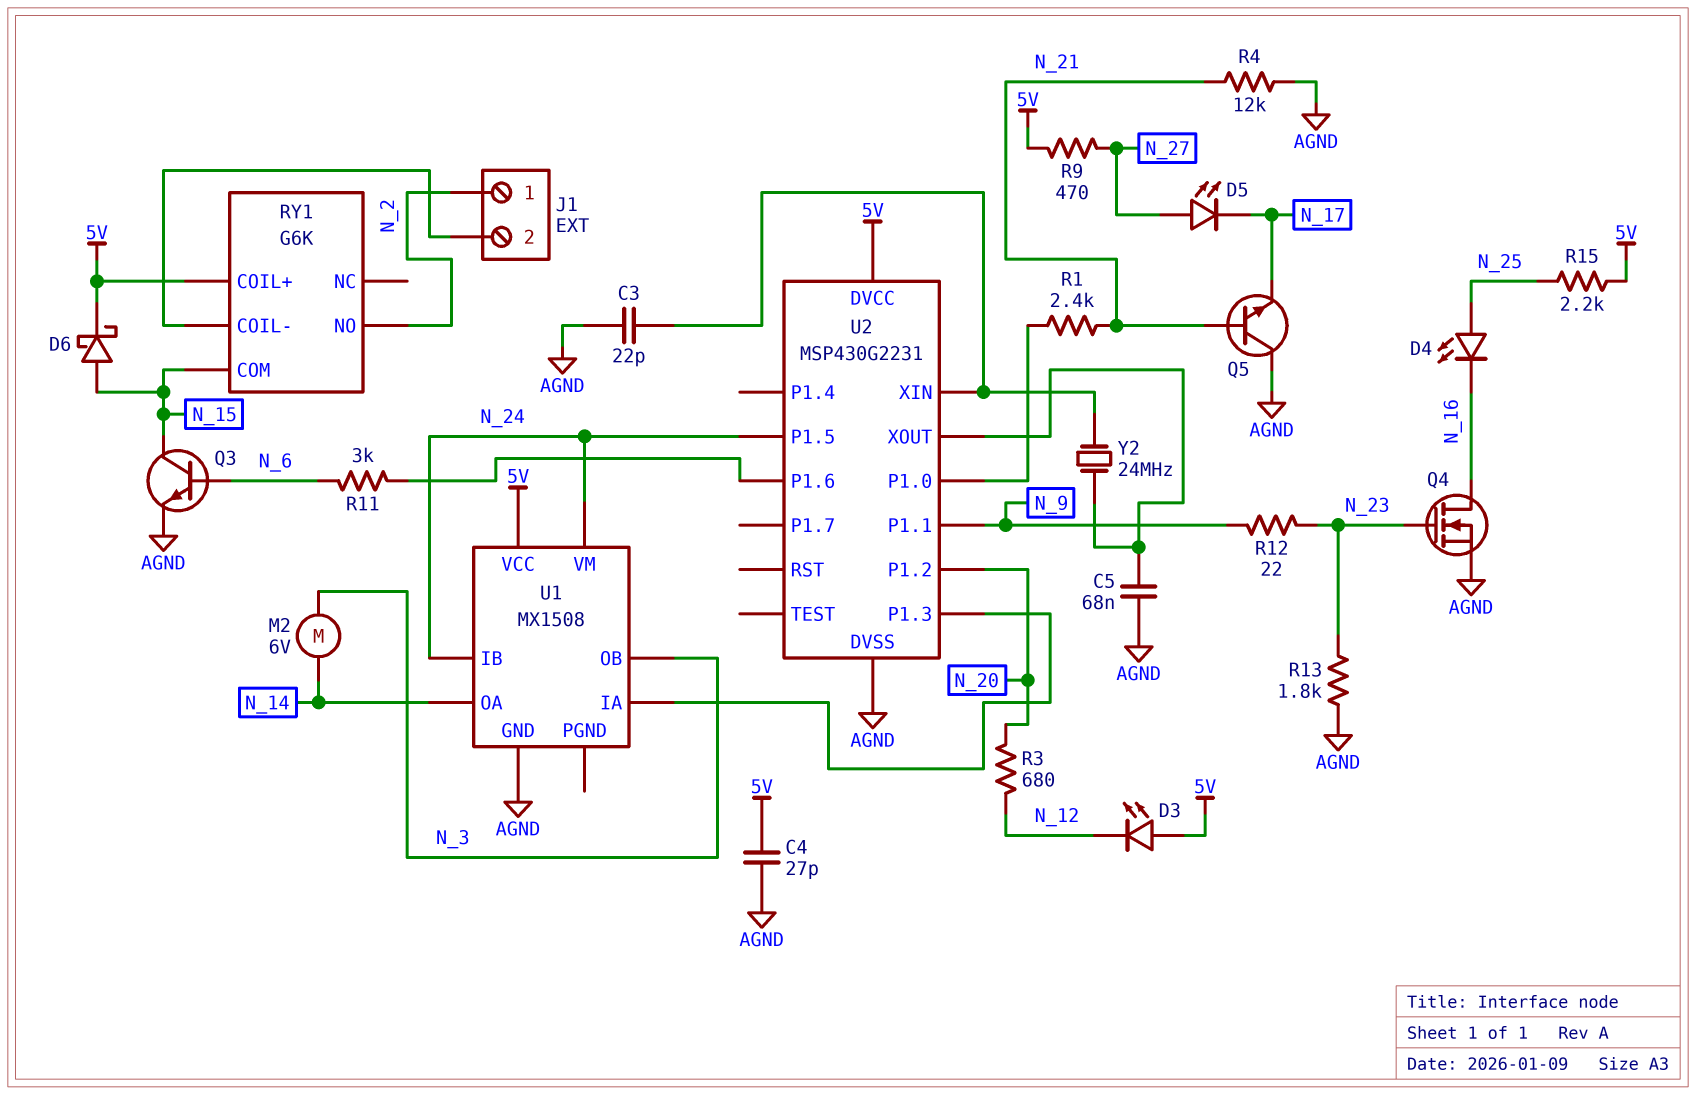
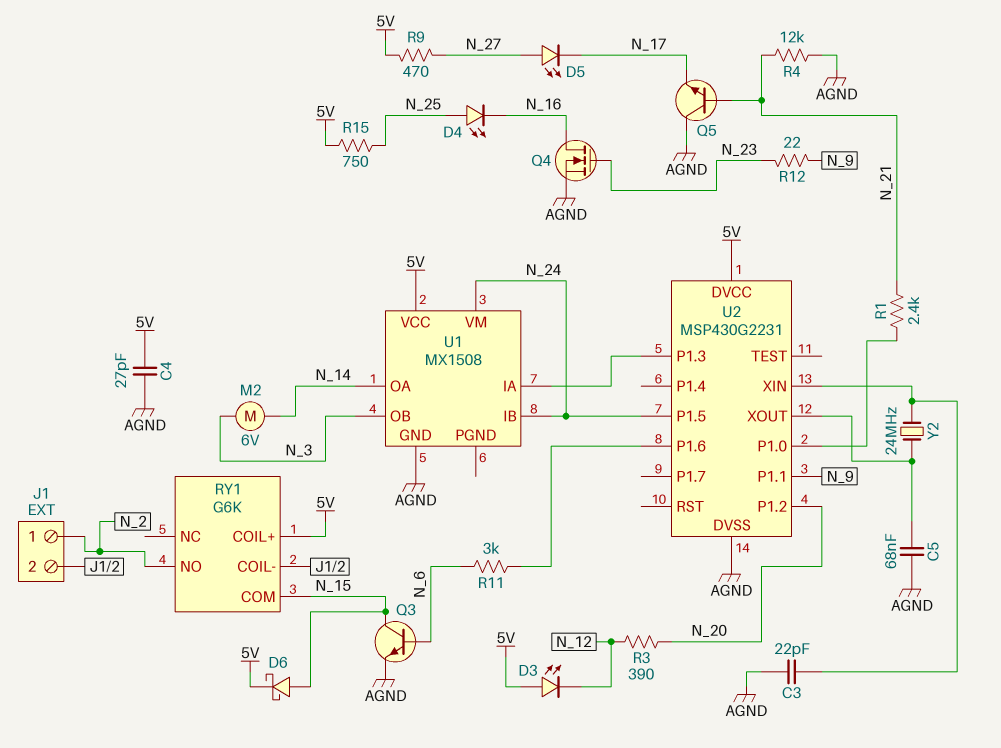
R3: 680 (N_12, N_20) -> 390 (N_12, N_20)
R13: 1.8k (AGND, N_23) -> none
R15: 2.2k (5V, N_25) -> 750 (5V, N_25)

